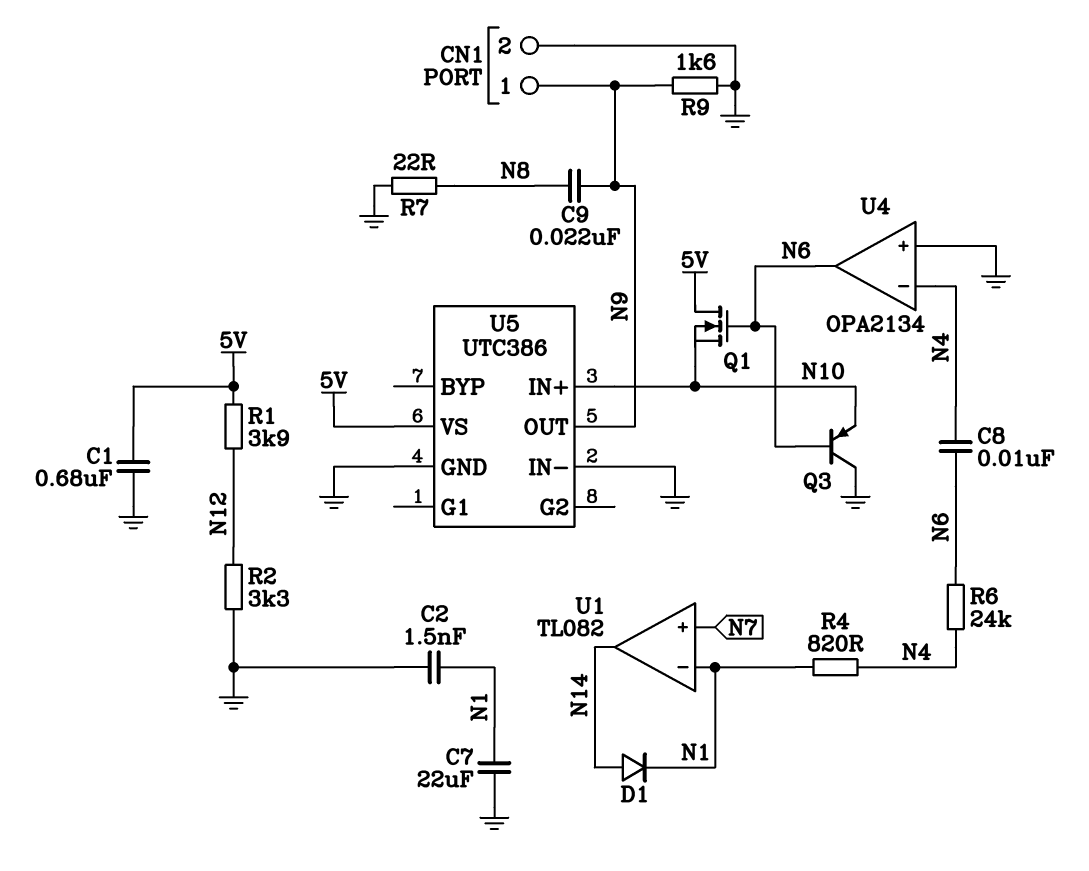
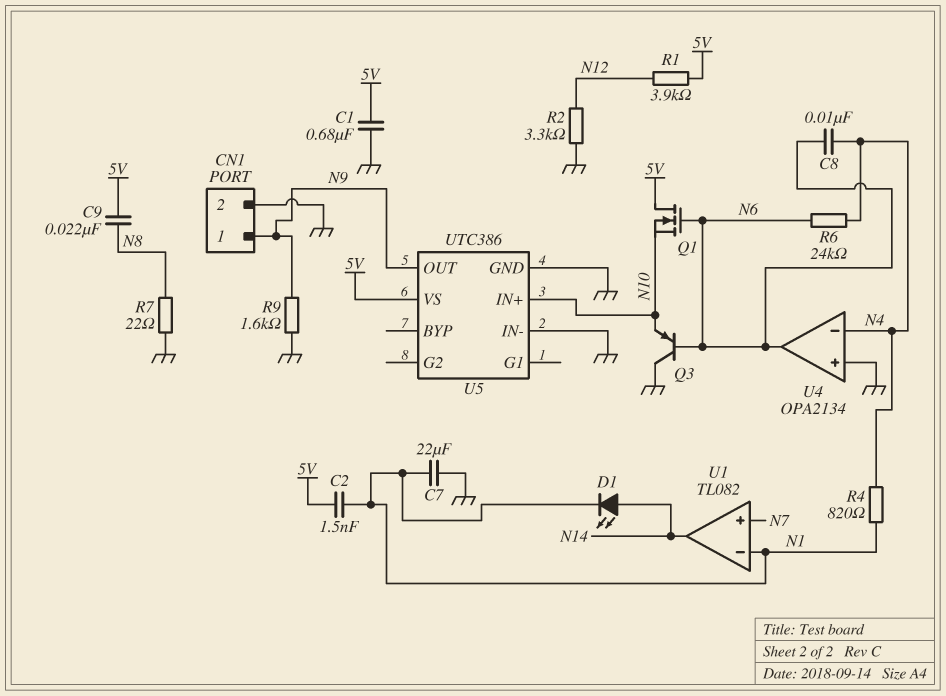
C2: 1.5nF (GND, N1) -> 1.5nF (5V, N1)
C9: 22nF (N8, N9) -> 22nF (5V, N8)
D1: diode (A N14, K N1) -> LED (A N14, K N1)

